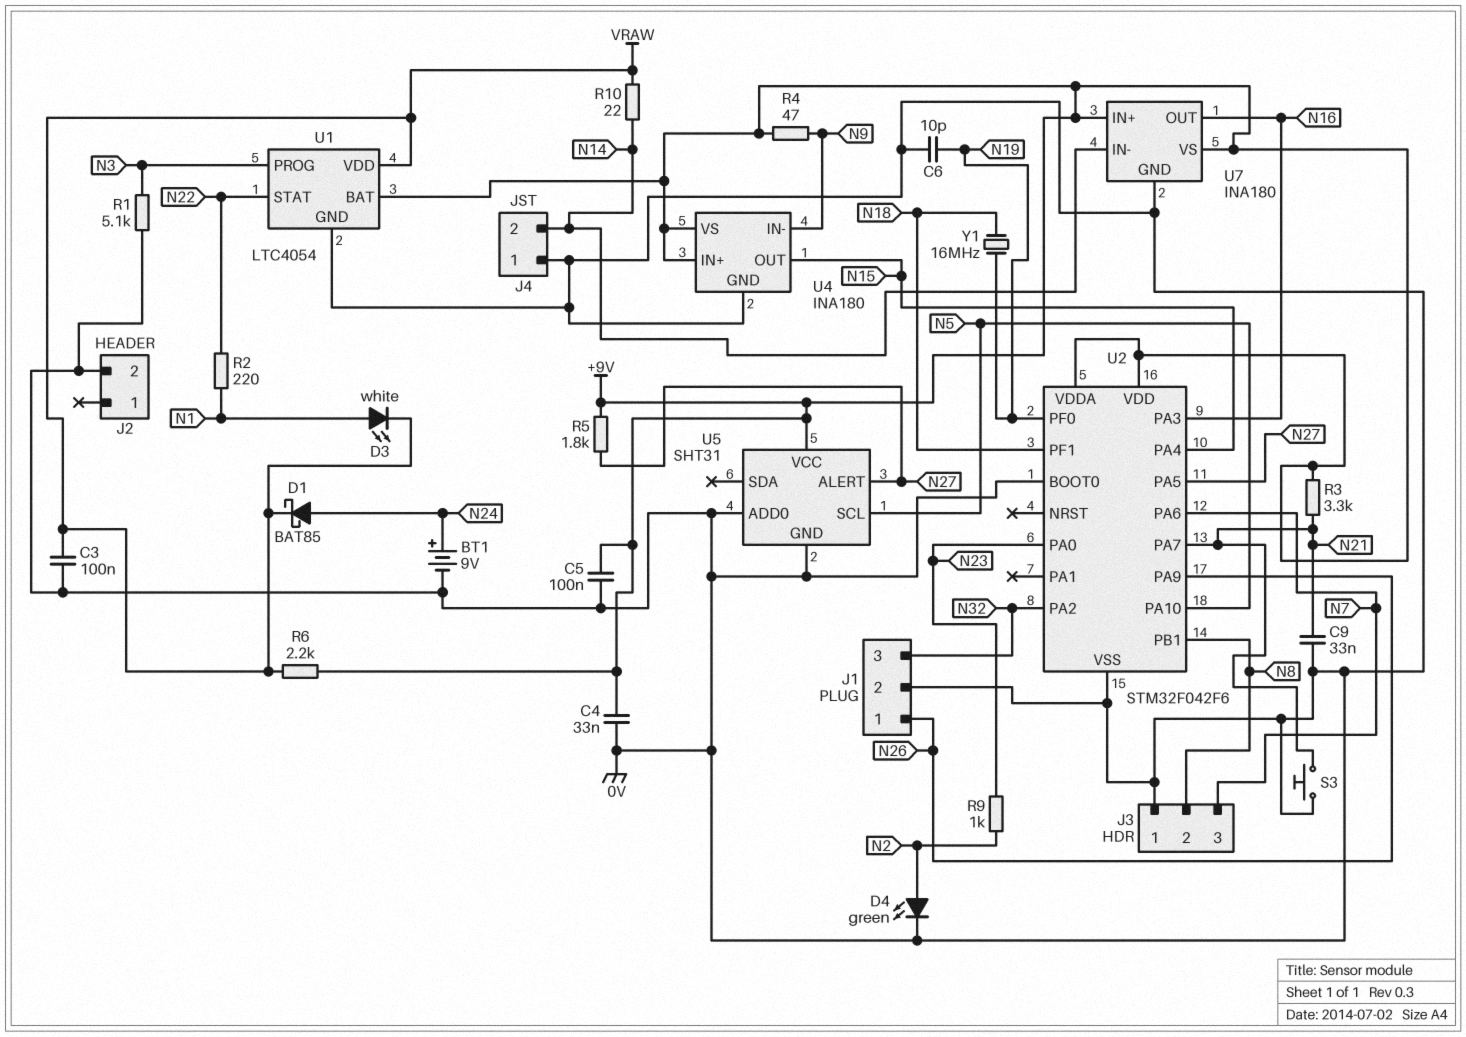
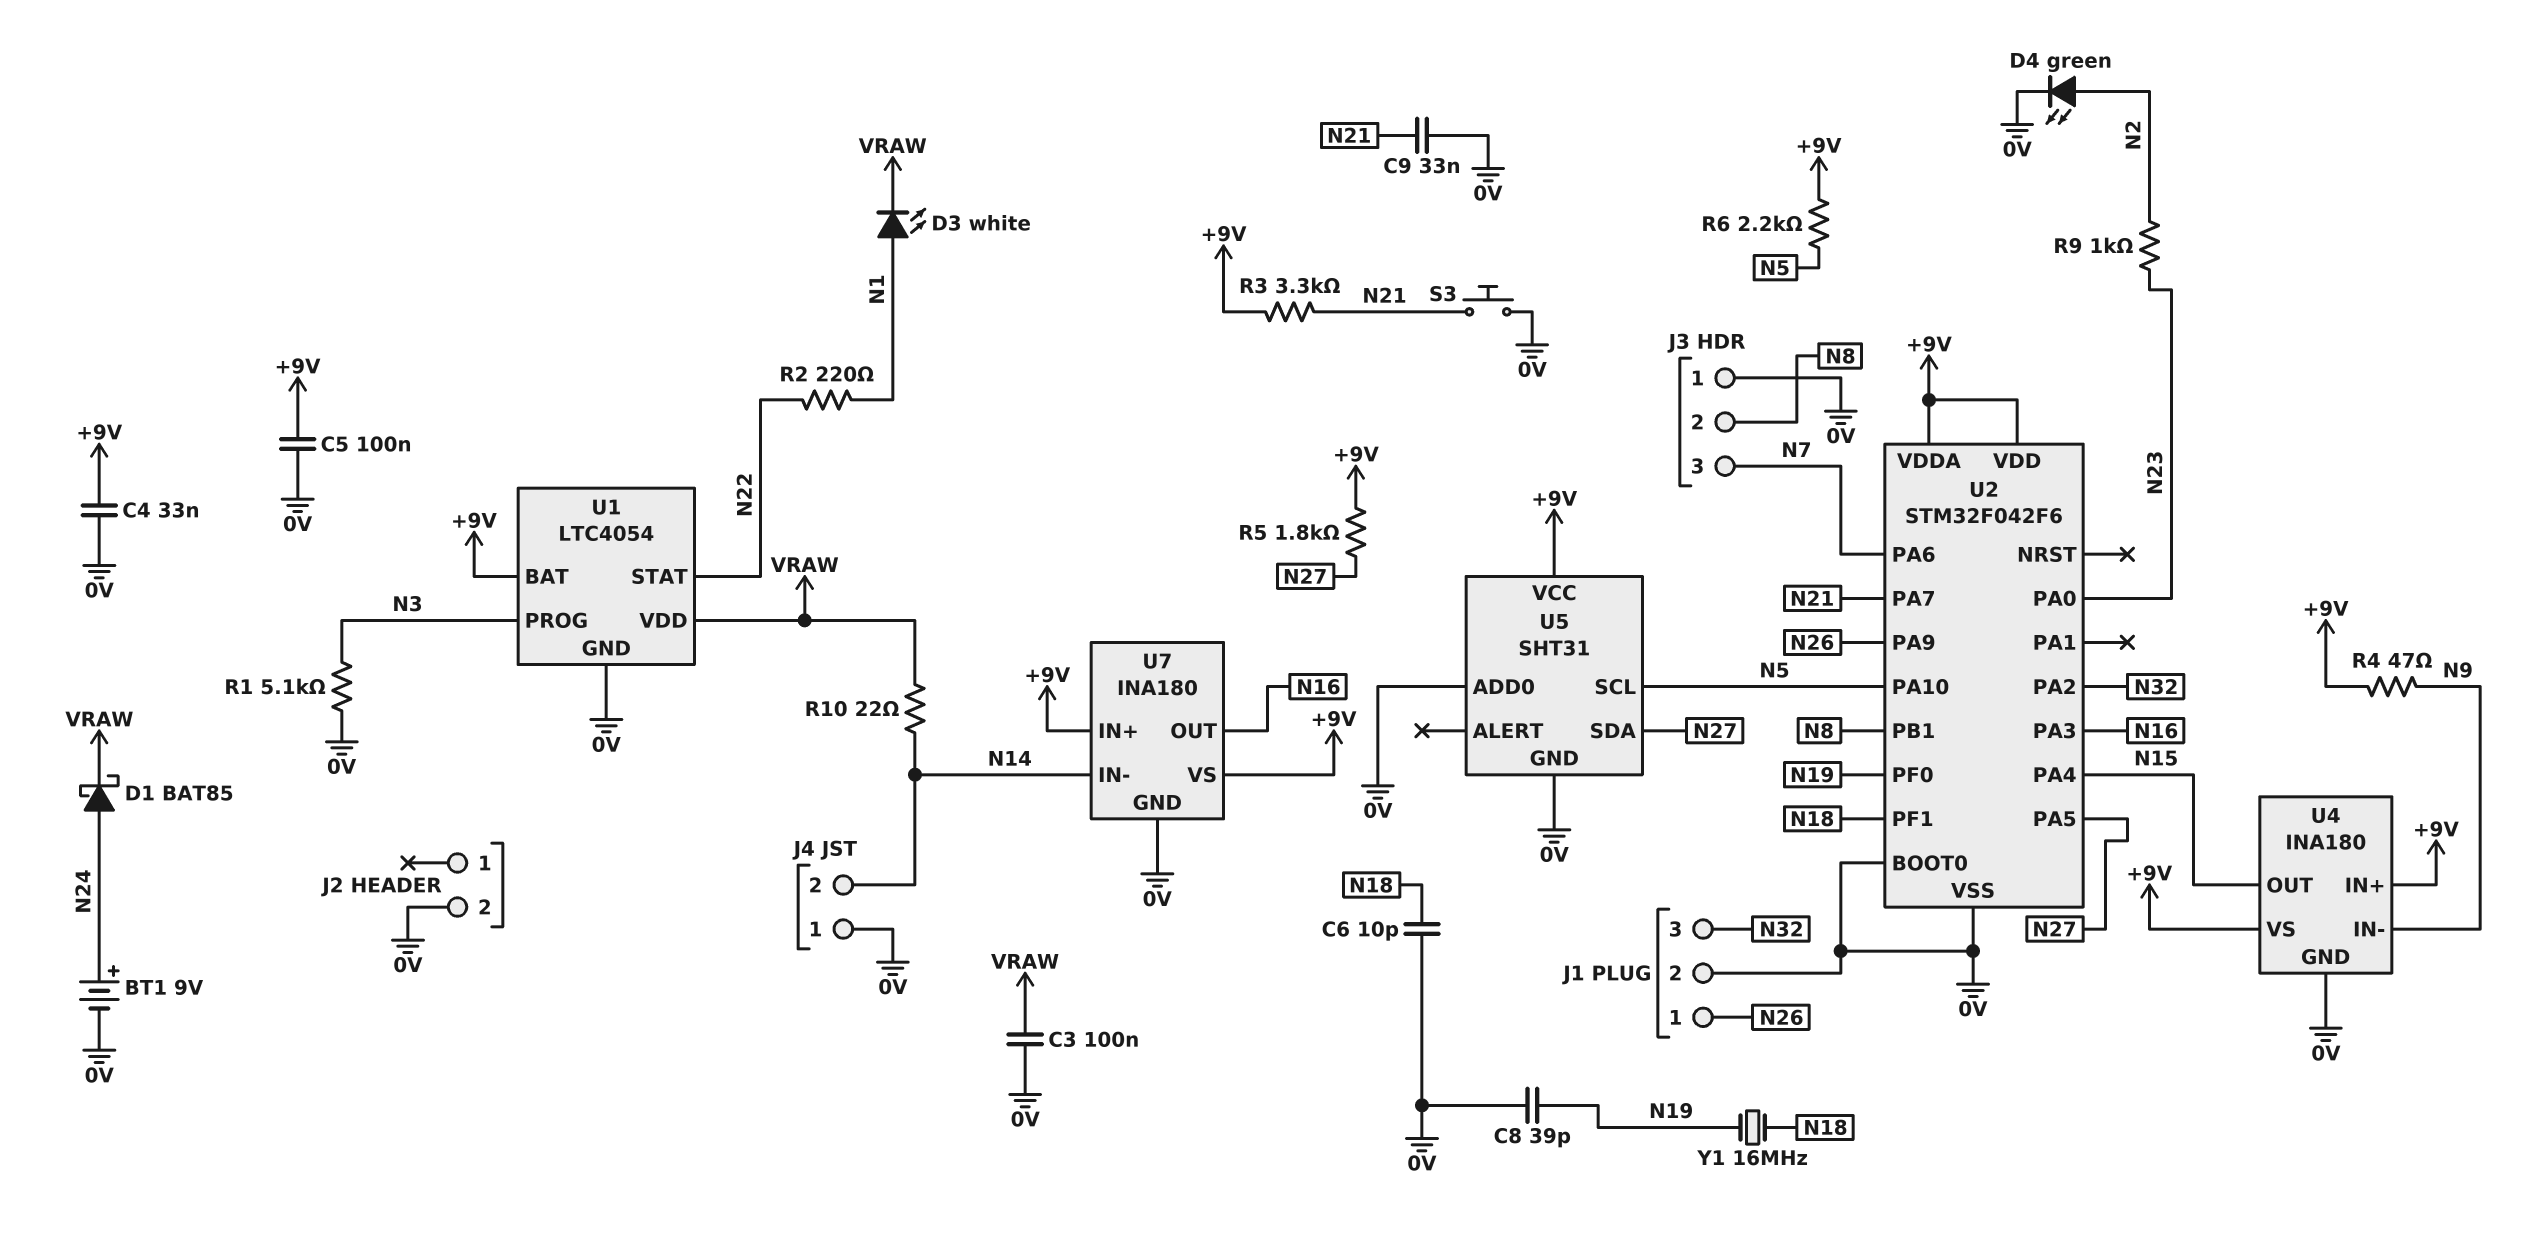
C6: 10pF (0V, N19) -> 10pF (0V, N18)
C8: none -> 39pF (0V, N19)
R6: 2.2k (+9V, VRAW) -> 2.2k (+9V, N5)
U5 pin ALERT: N27 -> none
U5 pin SDA: none -> N27

